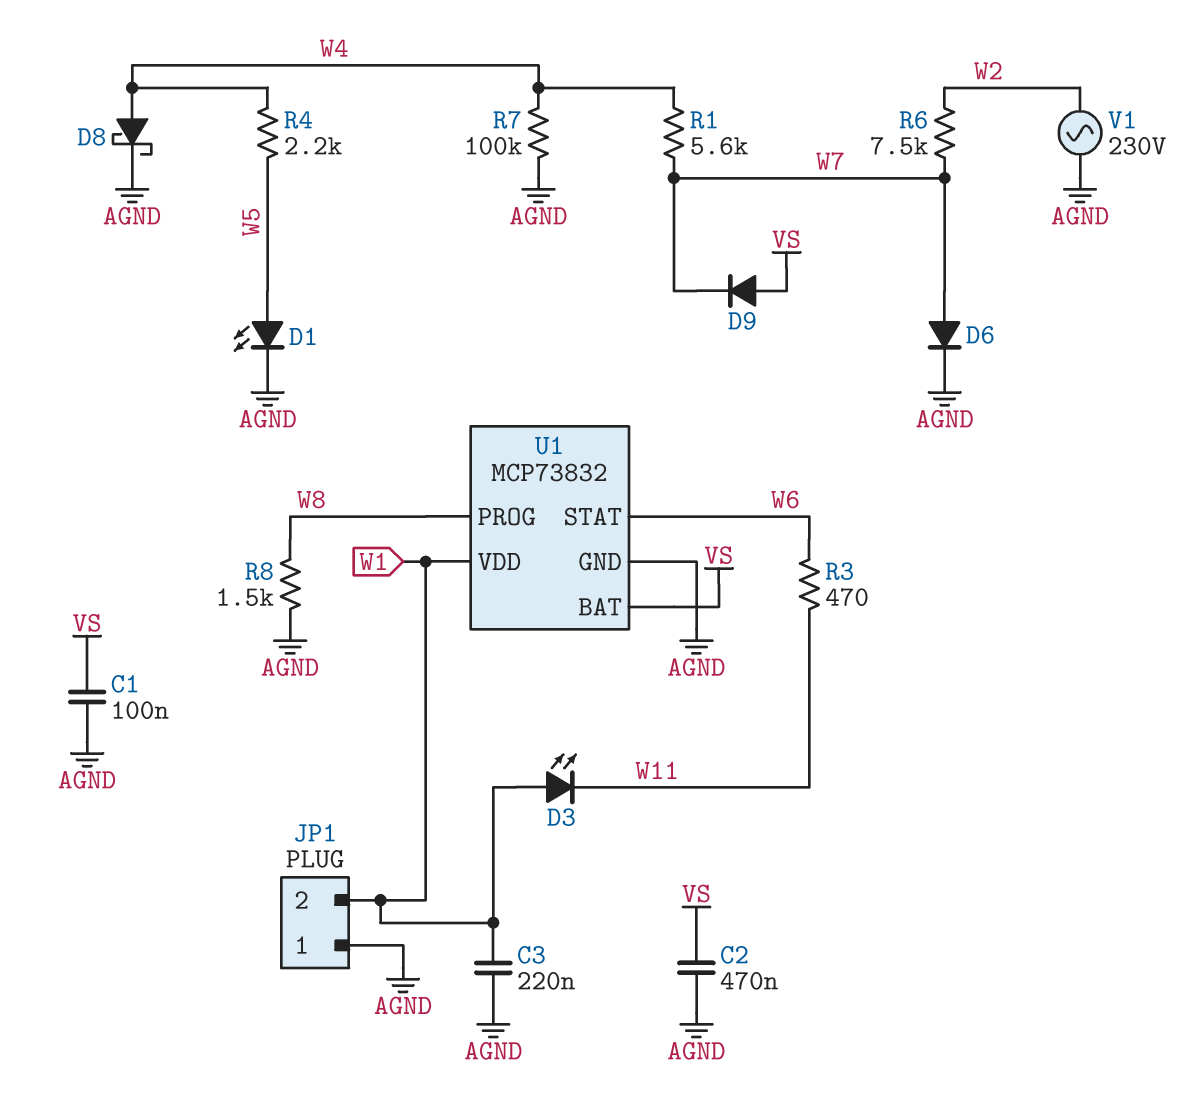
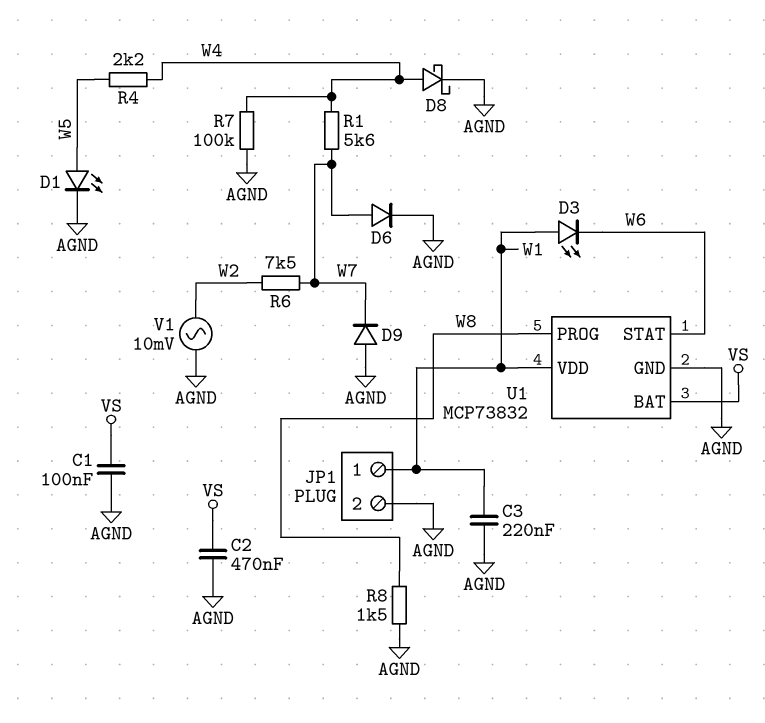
D3: LED (A W1, K W11) -> LED (A W1, K W6)
D9: diode (A VS, K W7) -> diode (A AGND, K W7)
JP1 pin 1: AGND -> W1
JP1 pin 2: W1 -> AGND
R3: 470 (W6, W11) -> none
V1: AC 230V (AGND, W2) -> AC 10mV (AGND, W2)

